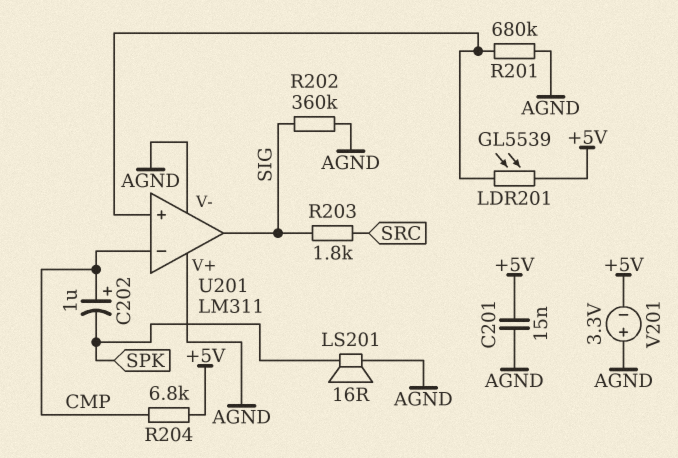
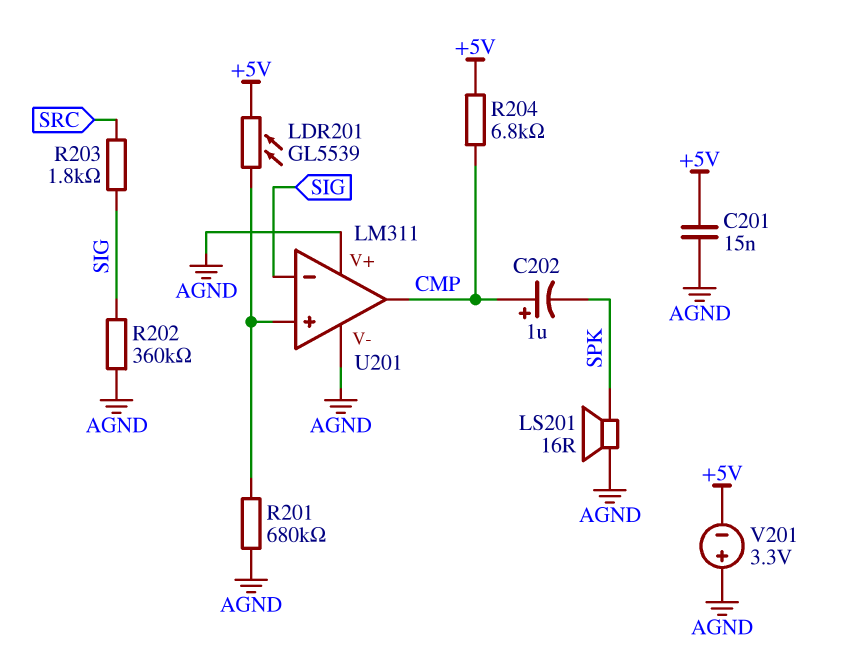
U201 pin in-: CMP -> SIG
U201 pin out: SIG -> CMP

